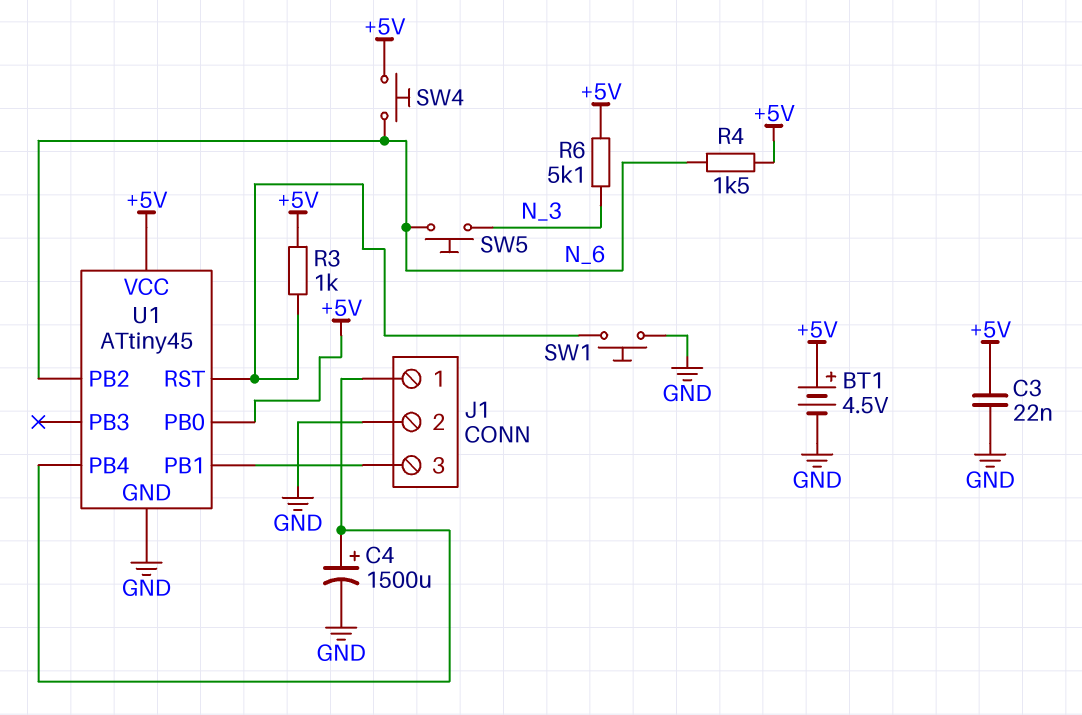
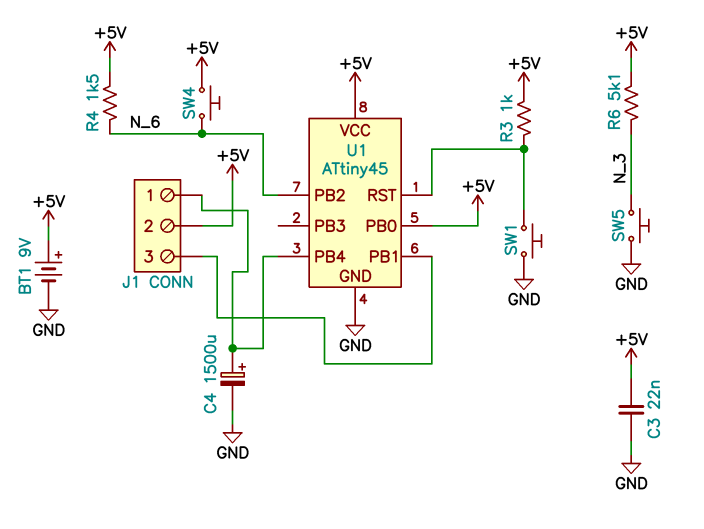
BT1: 4.5V (plus +5V, minus GND) -> 9V (plus +5V, minus GND)
J1 pin 2: GND -> +5V
SW5: button (N_3, N_6) -> button (GND, N_3)

